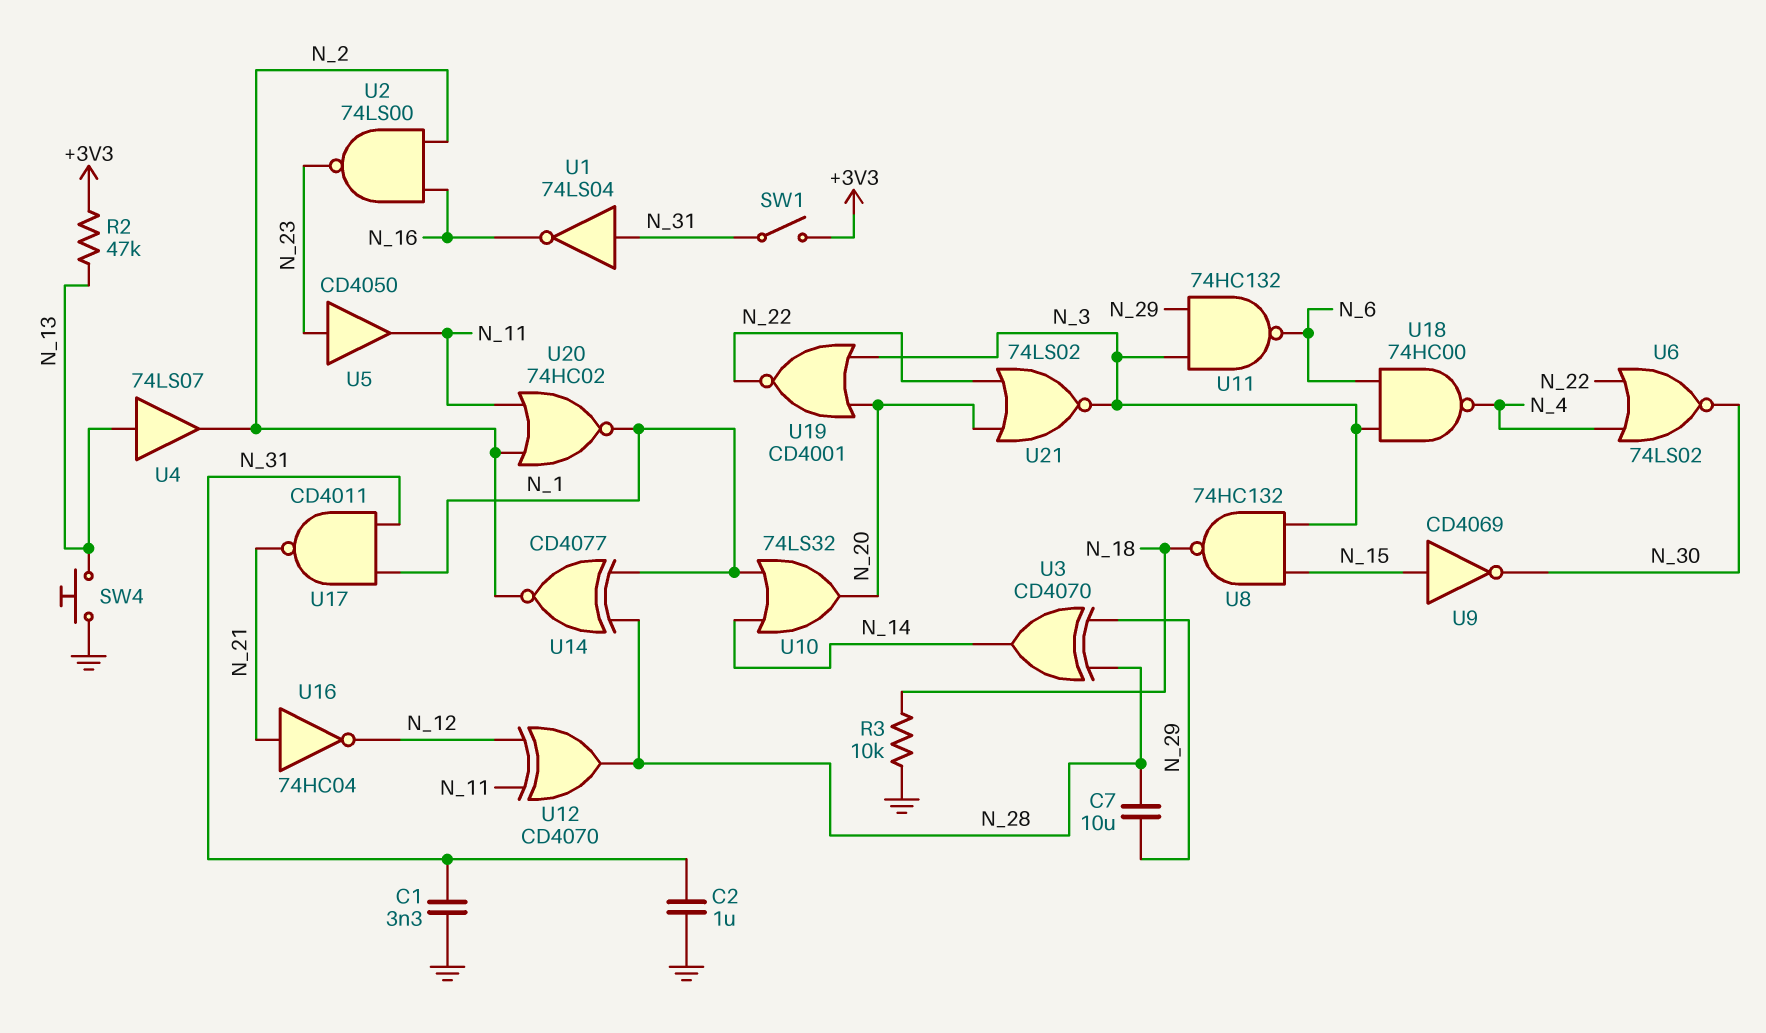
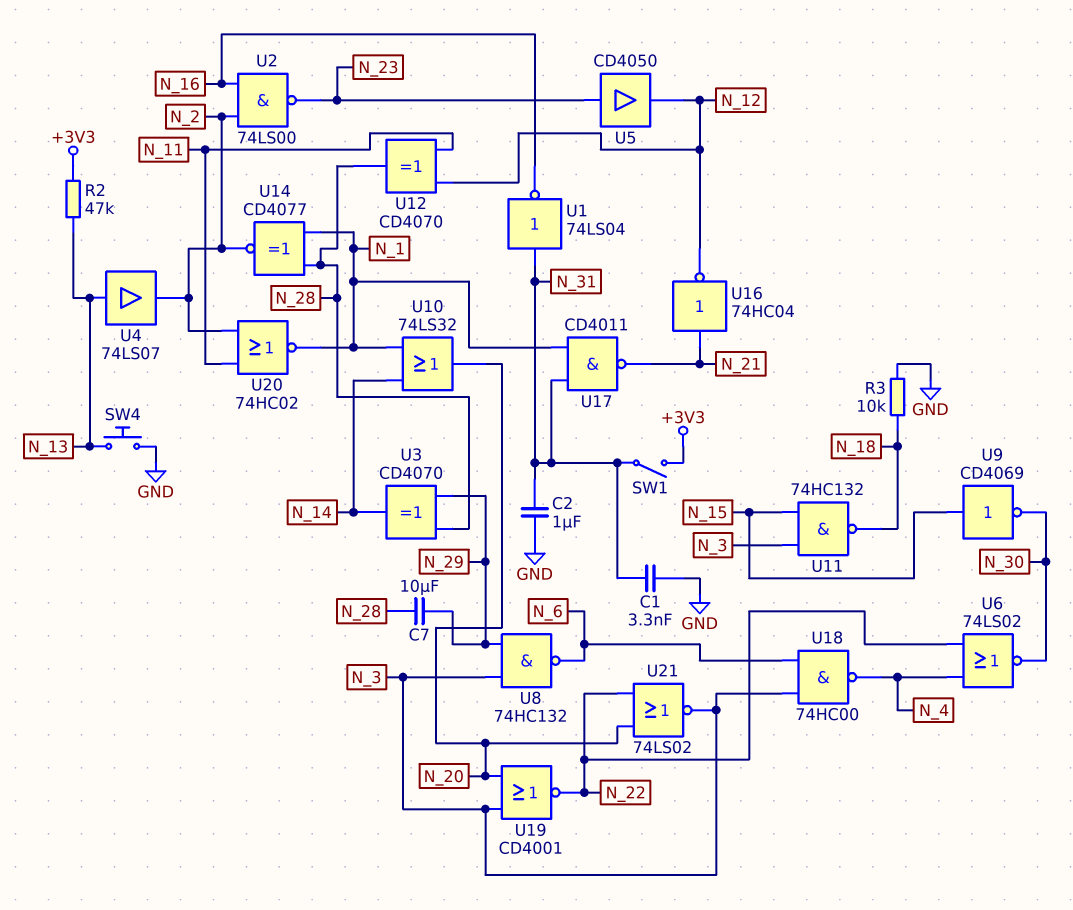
U5: buffer CD4050 (in N_23, out N_11) -> buffer CD4050 (in N_23, out N_12)
U8: NAND 74HC132 (in N_3, in N_15, out N_18) -> NAND 74HC132 (in N_3, in N_29, out N_6)
U11: NAND 74HC132 (in N_3, in N_29, out N_6) -> NAND 74HC132 (in N_3, in N_15, out N_18)

